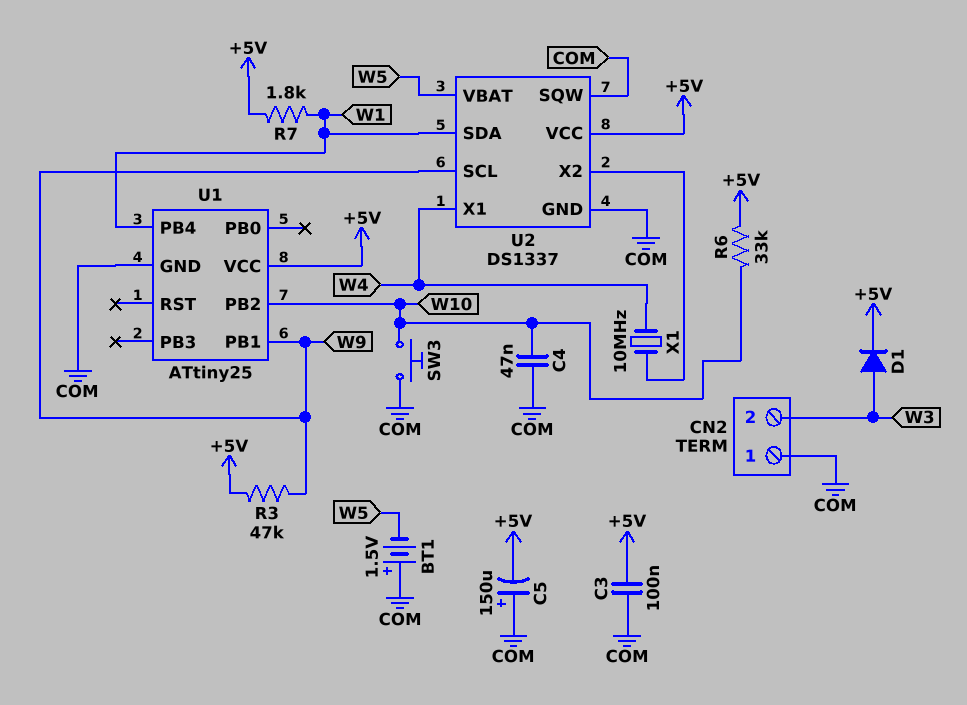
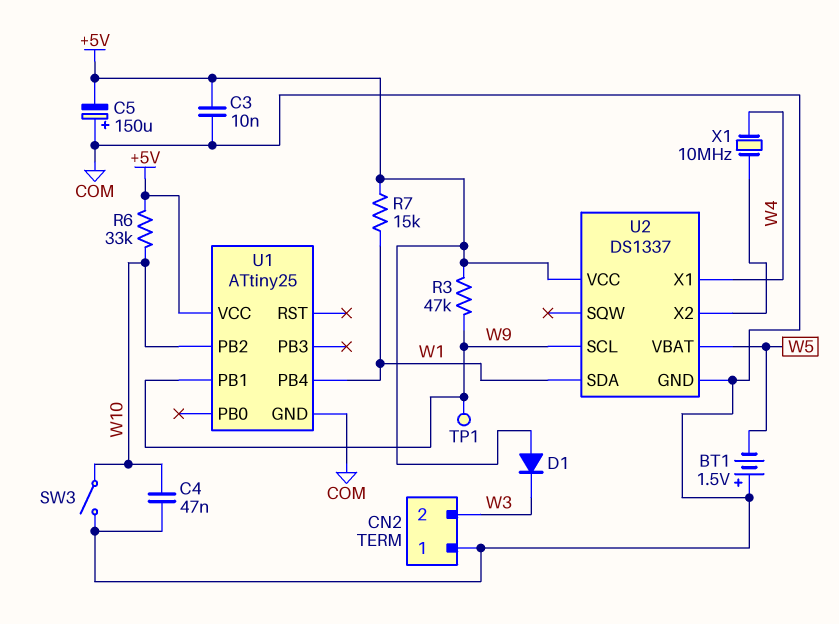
C3: 100nF (+5V, COM) -> 10nF (+5V, COM)
D1: diode (A W3, K +5V) -> diode (A +5V, K W3)
R7: 1.8k (+5V, W1) -> 15k (+5V, W1)
SW3: button (COM, W10) -> switch (COM, W10)
TP1: none -> test point (W9)
U2 pin SQW: COM -> none

